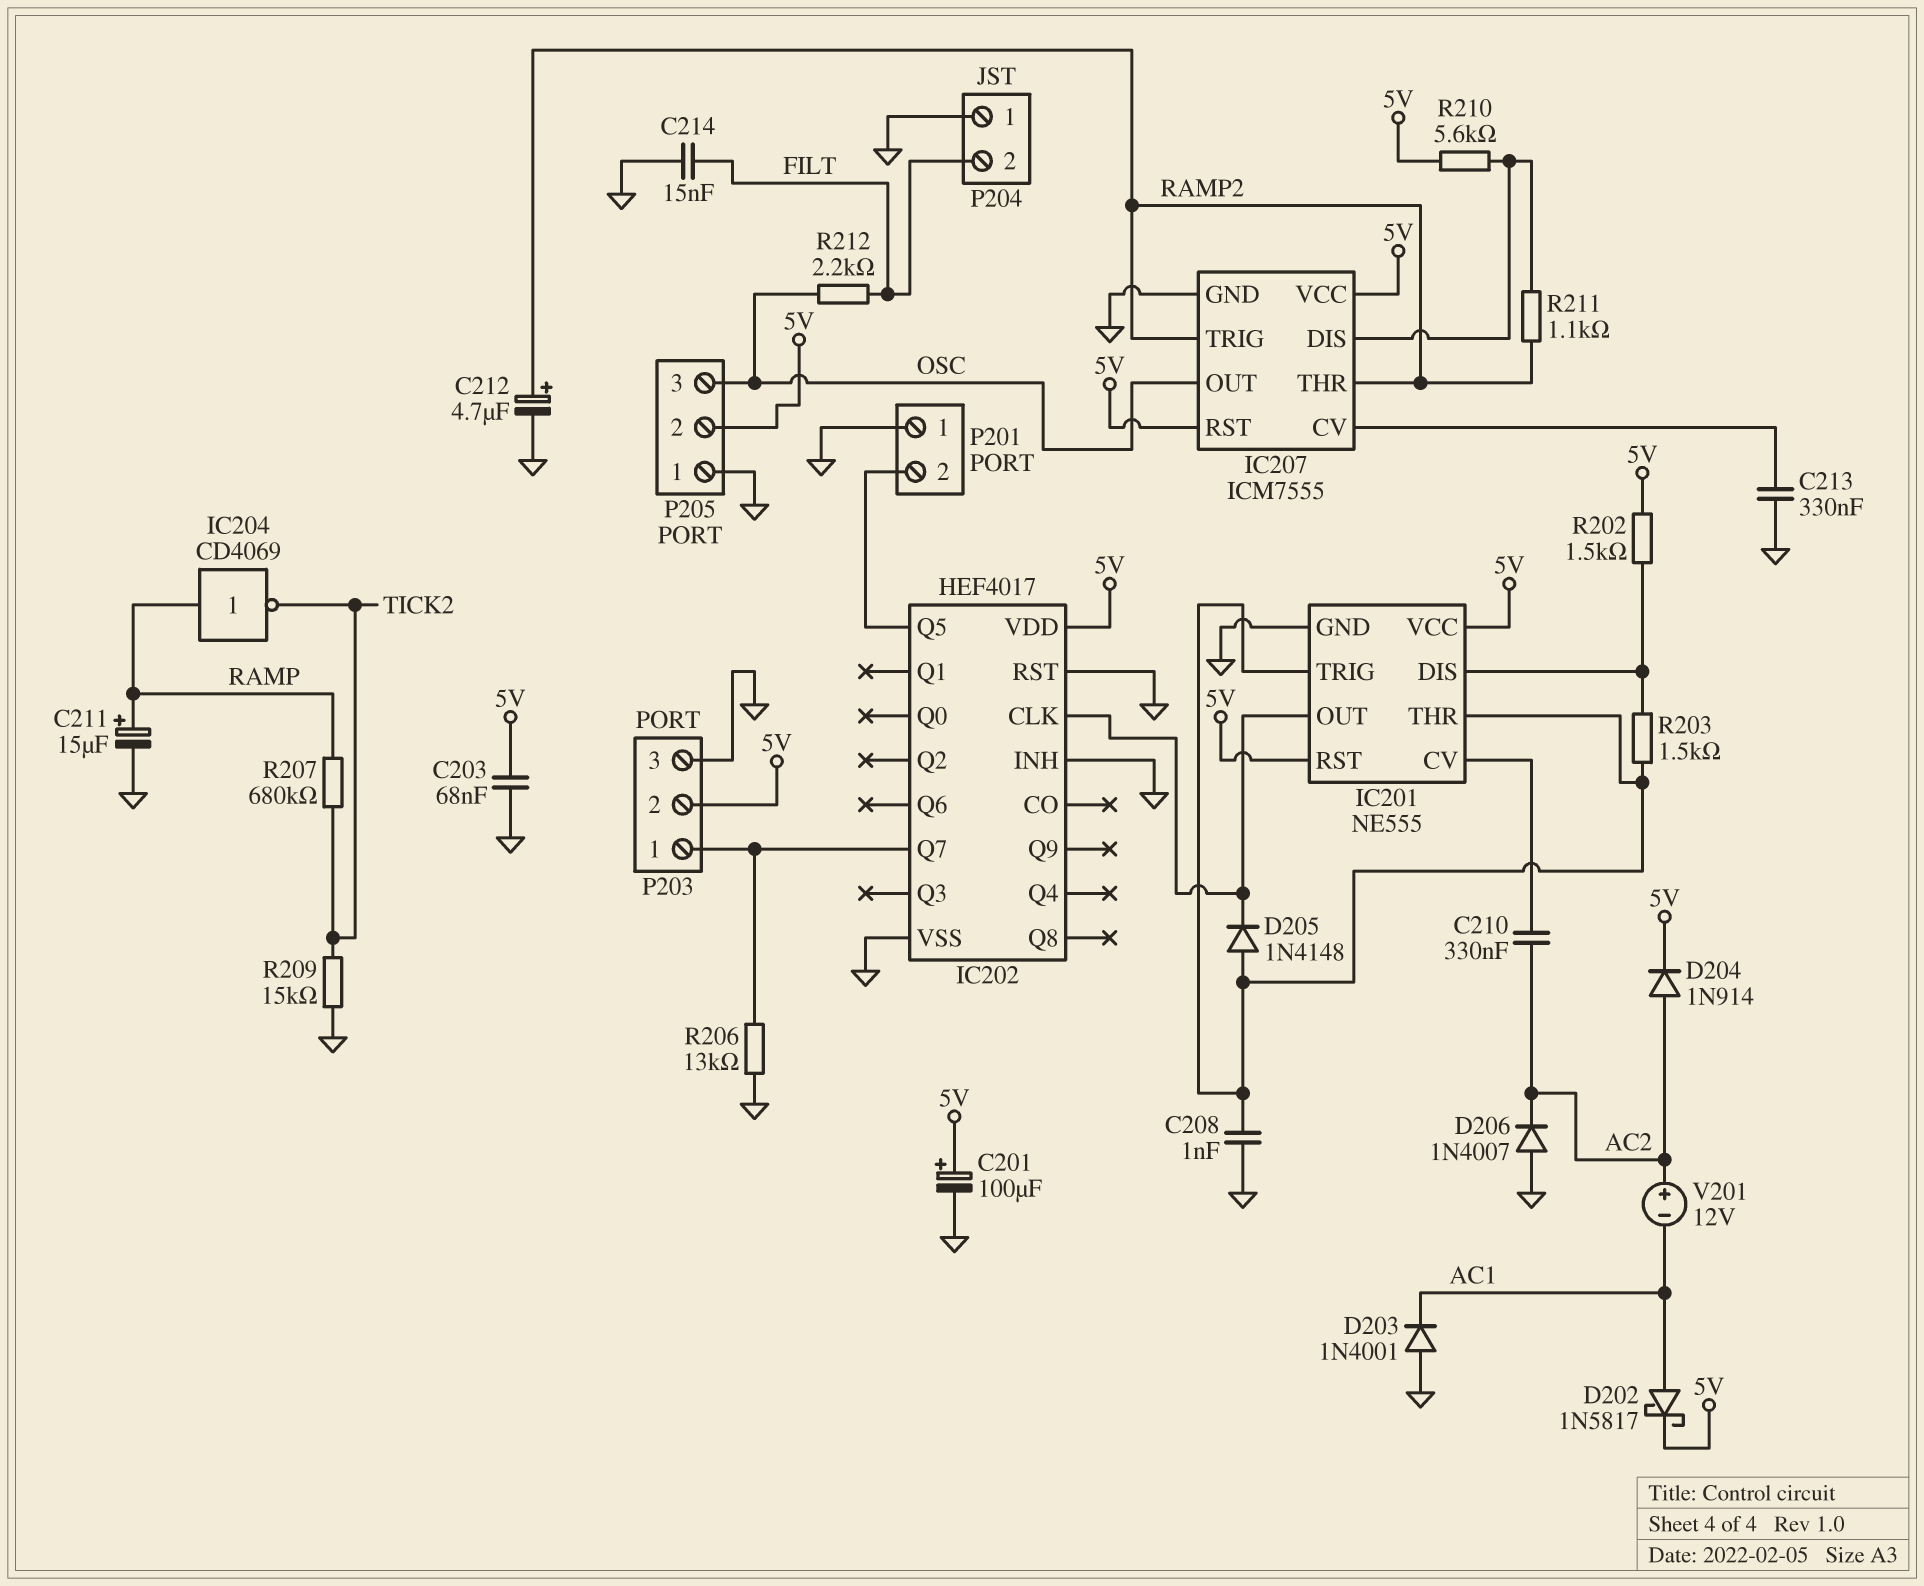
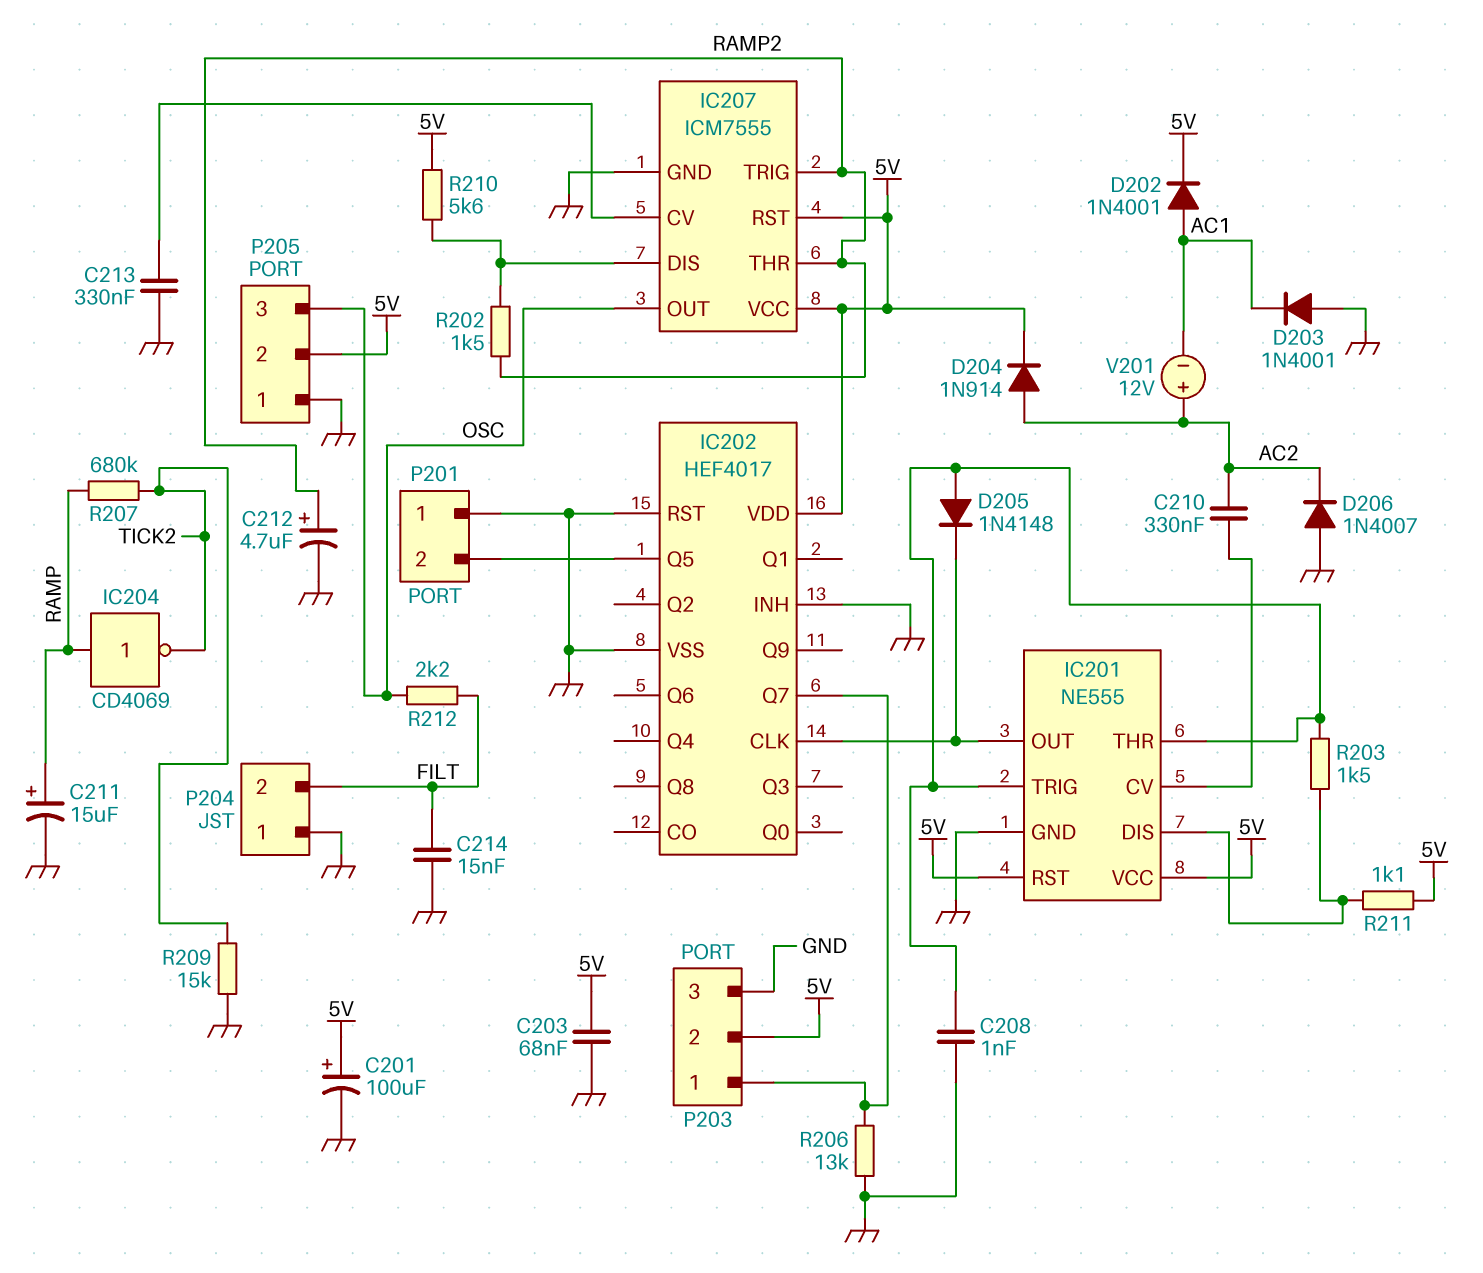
D202: schottky 1N5817 (A AC1, K 5V) -> diode 1N4001 (A AC1, K 5V)
R202: 1.5k (5V, IC201/DIS) -> 1.5k (IC207/DIS, RAMP2)
R211: 1.1k (IC207/DIS, RAMP2) -> 1.1k (5V, IC201/DIS)

